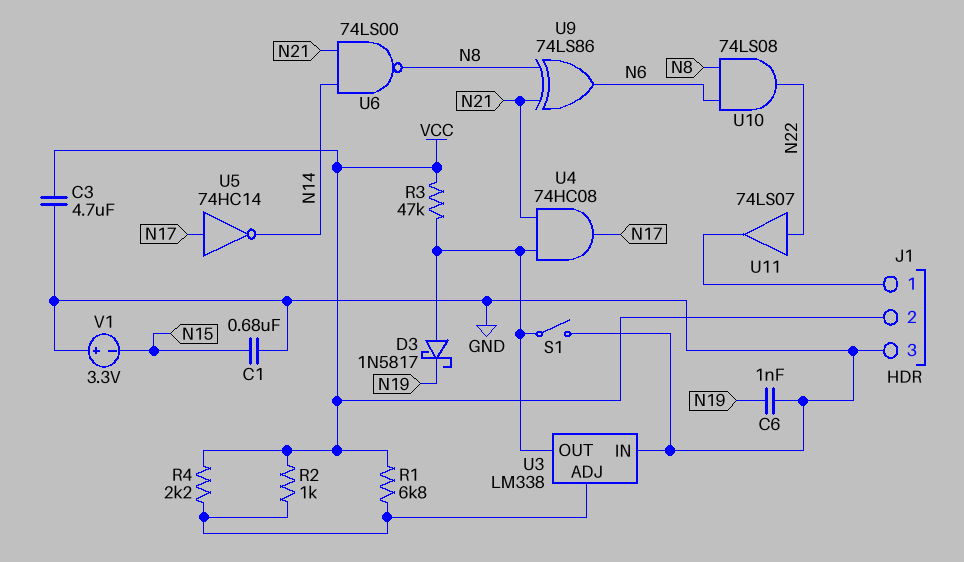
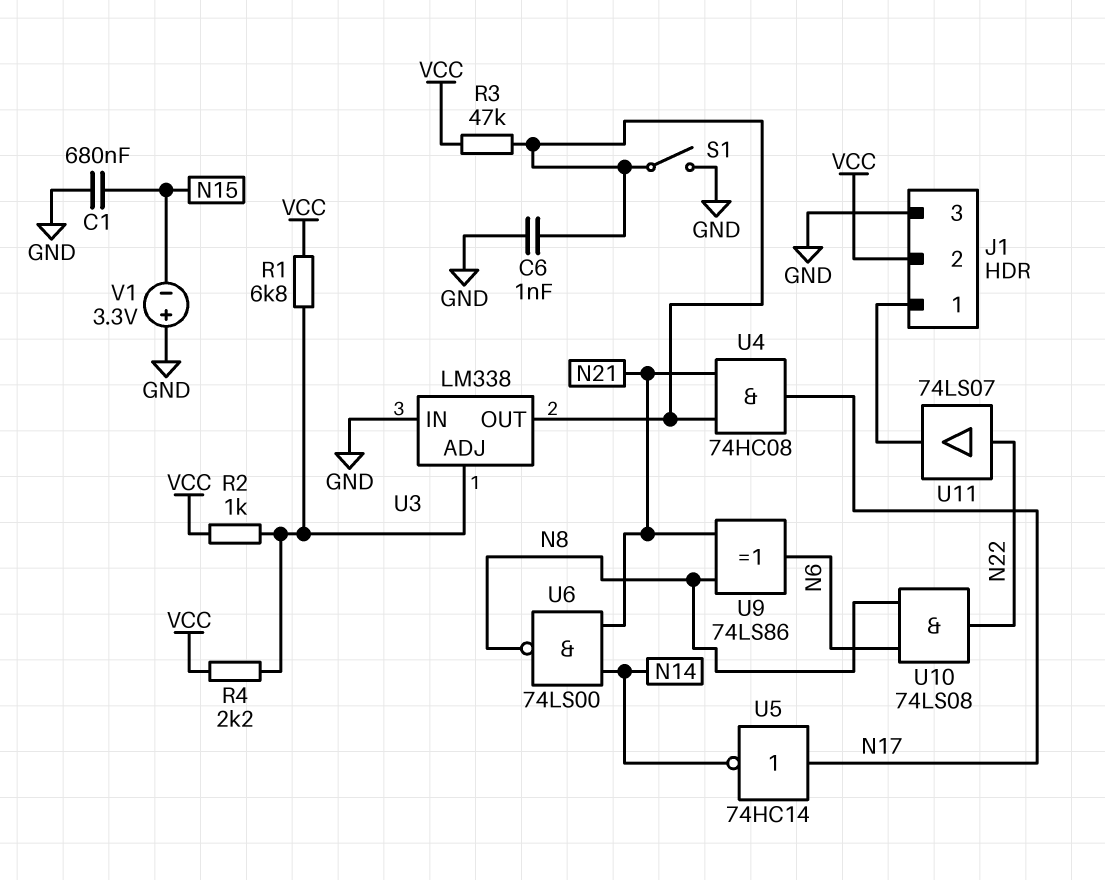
C3: 4.7uF (GND, VCC) -> none
C6: 1nF (GND, N19) -> 1nF (GND, U3/OUT)
D3: schottky 1N5817 (A U3/OUT, K N19) -> none

